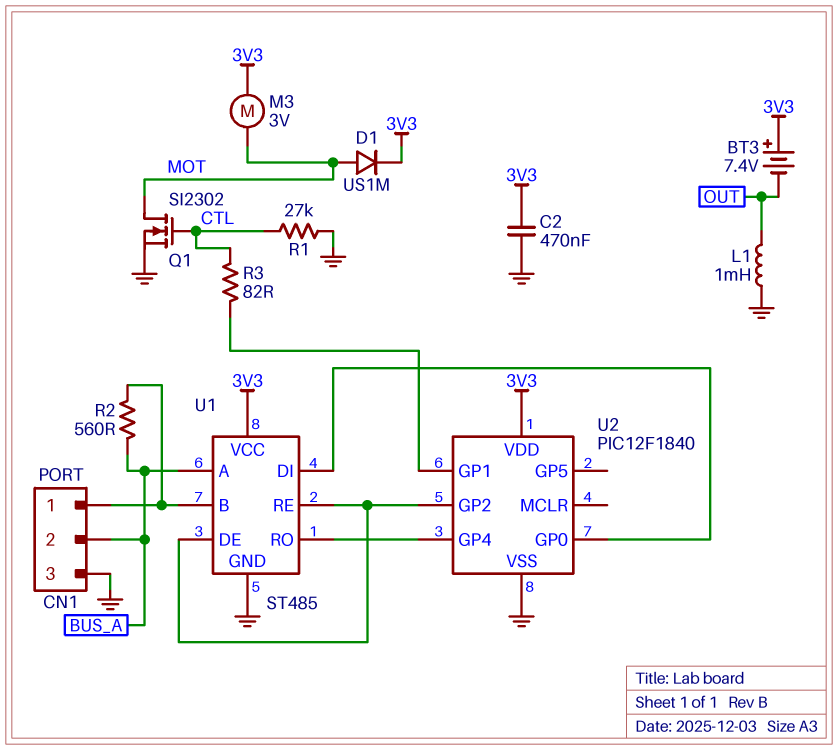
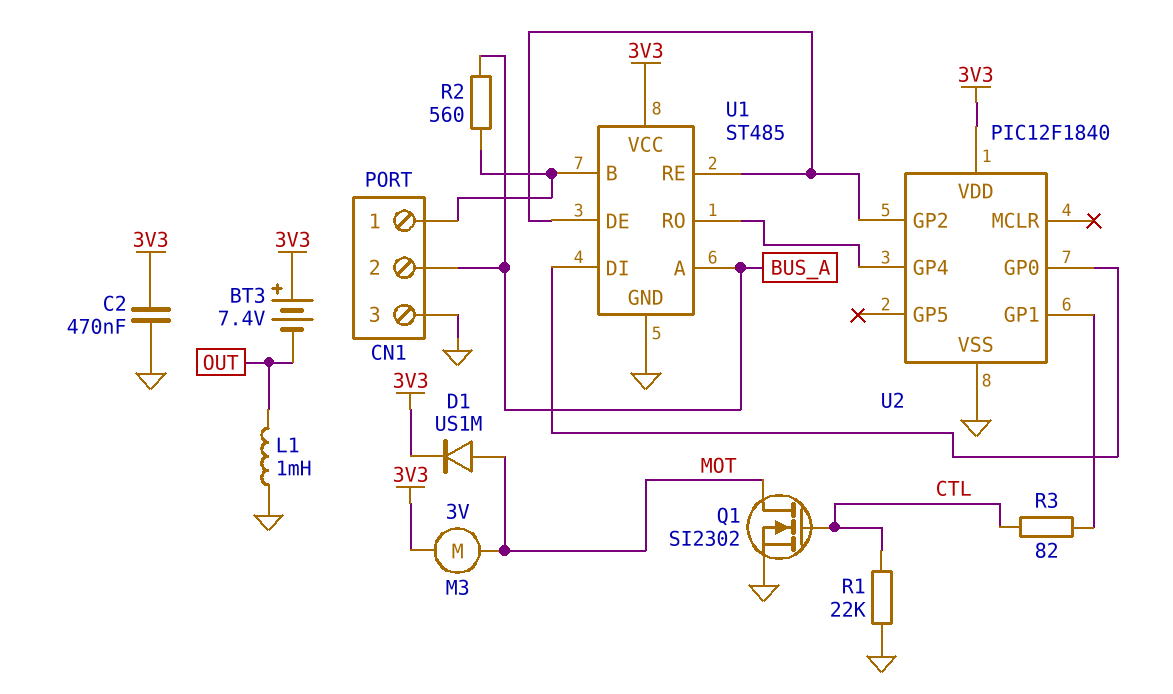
R1: 27k (CTL, GND) -> 22k (CTL, GND)

